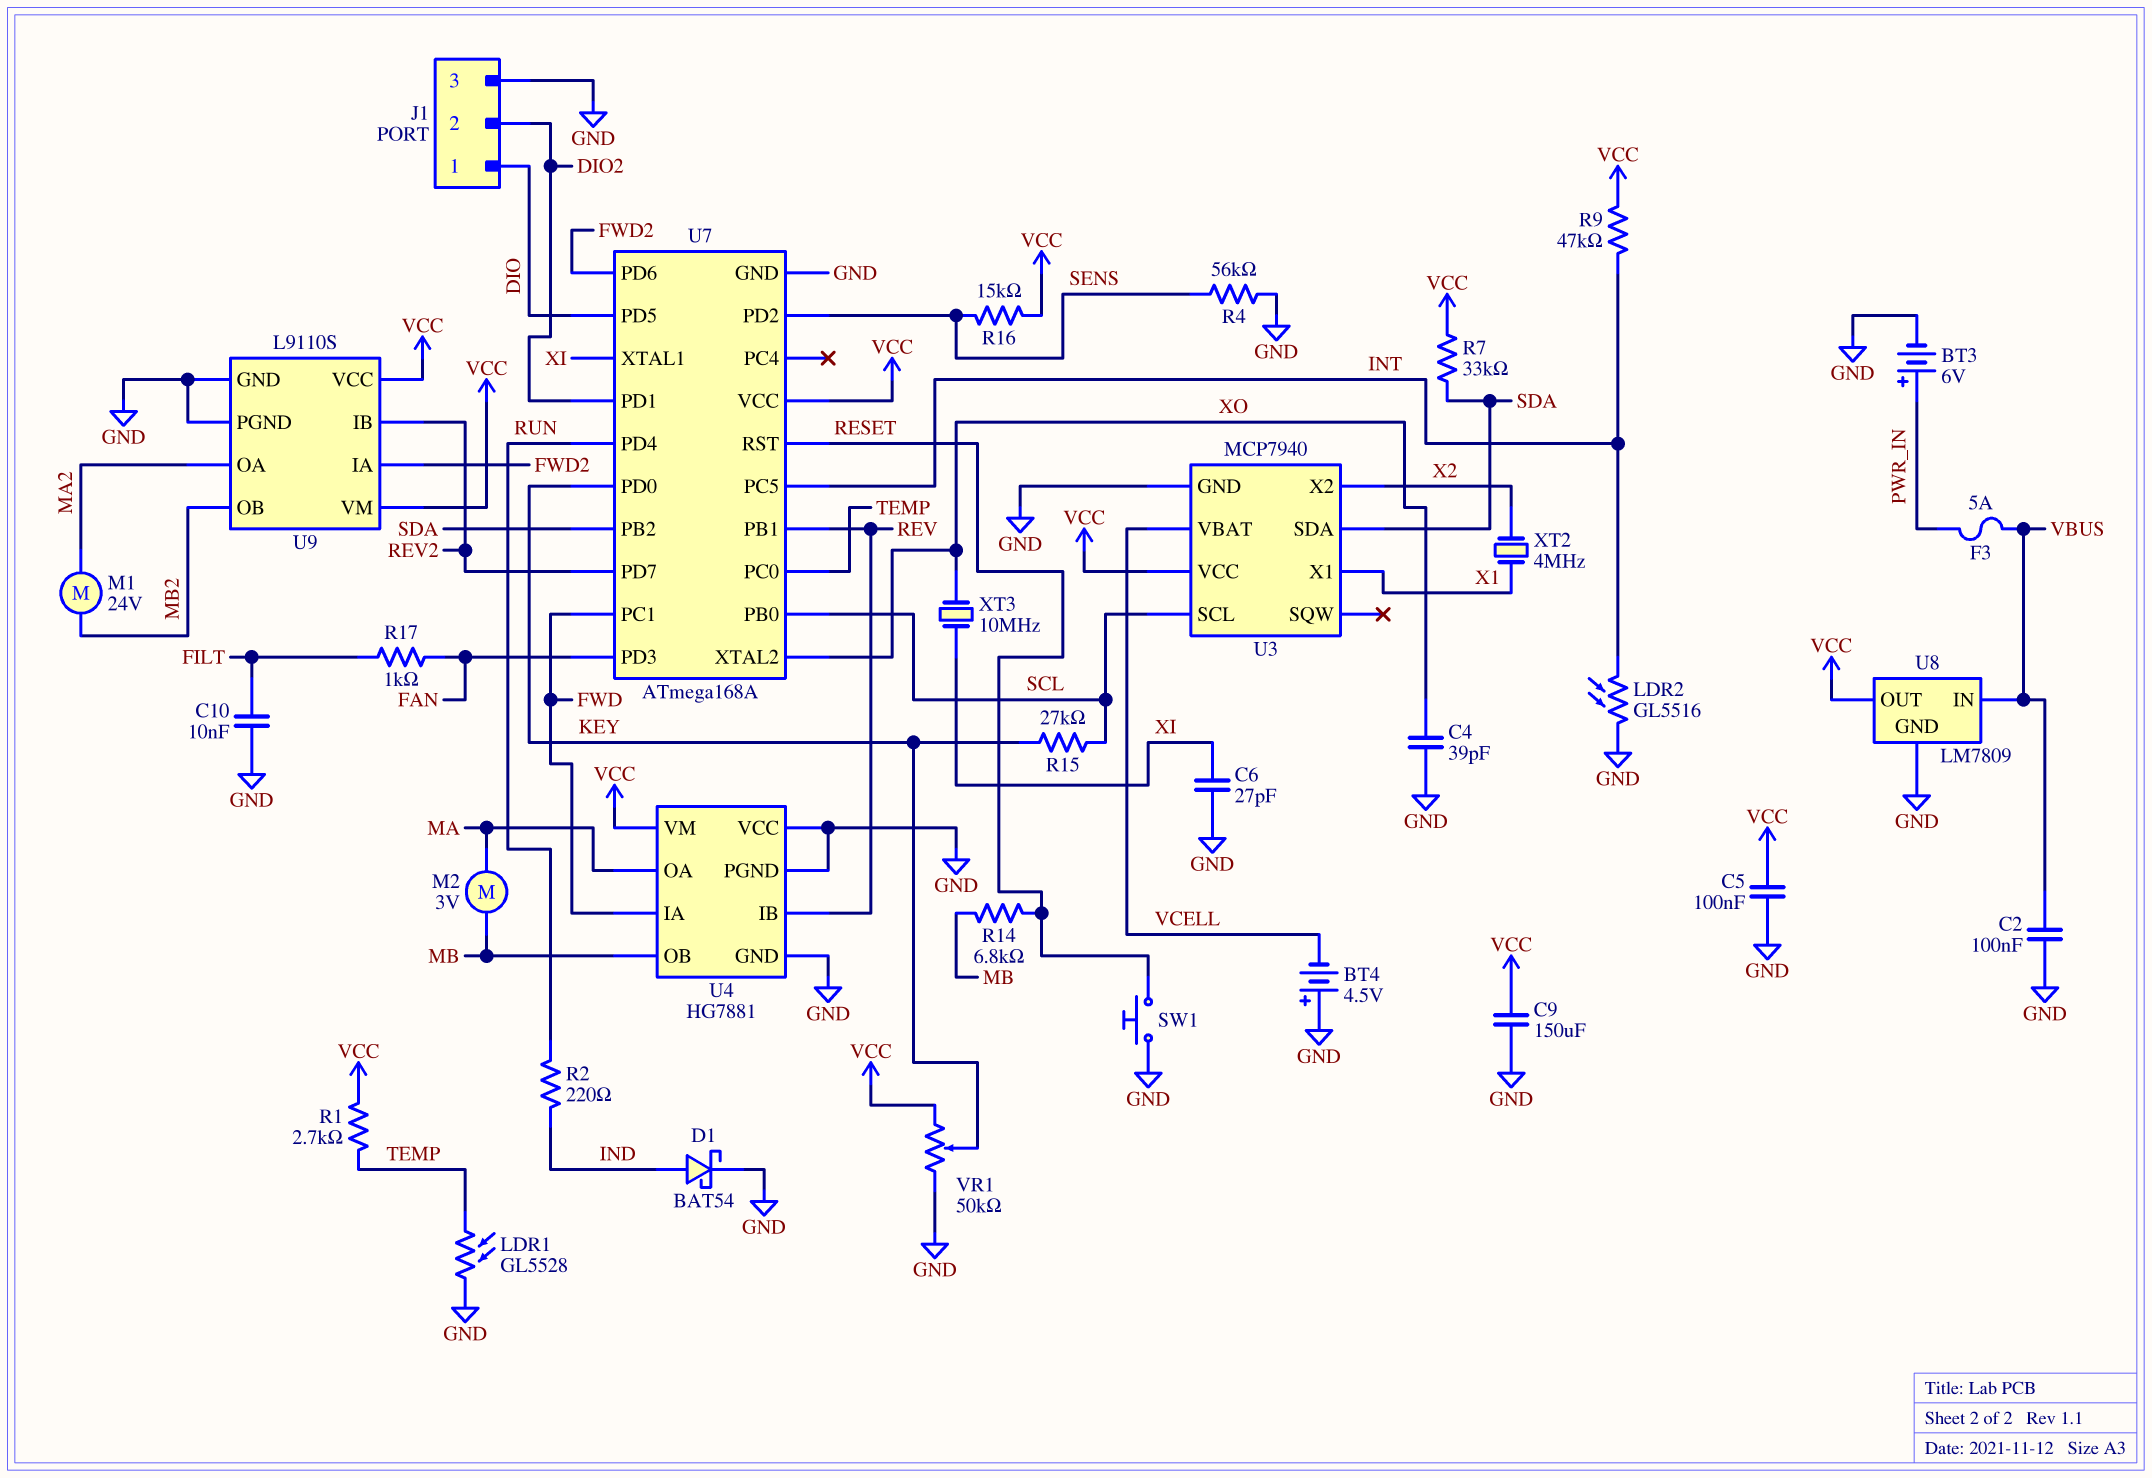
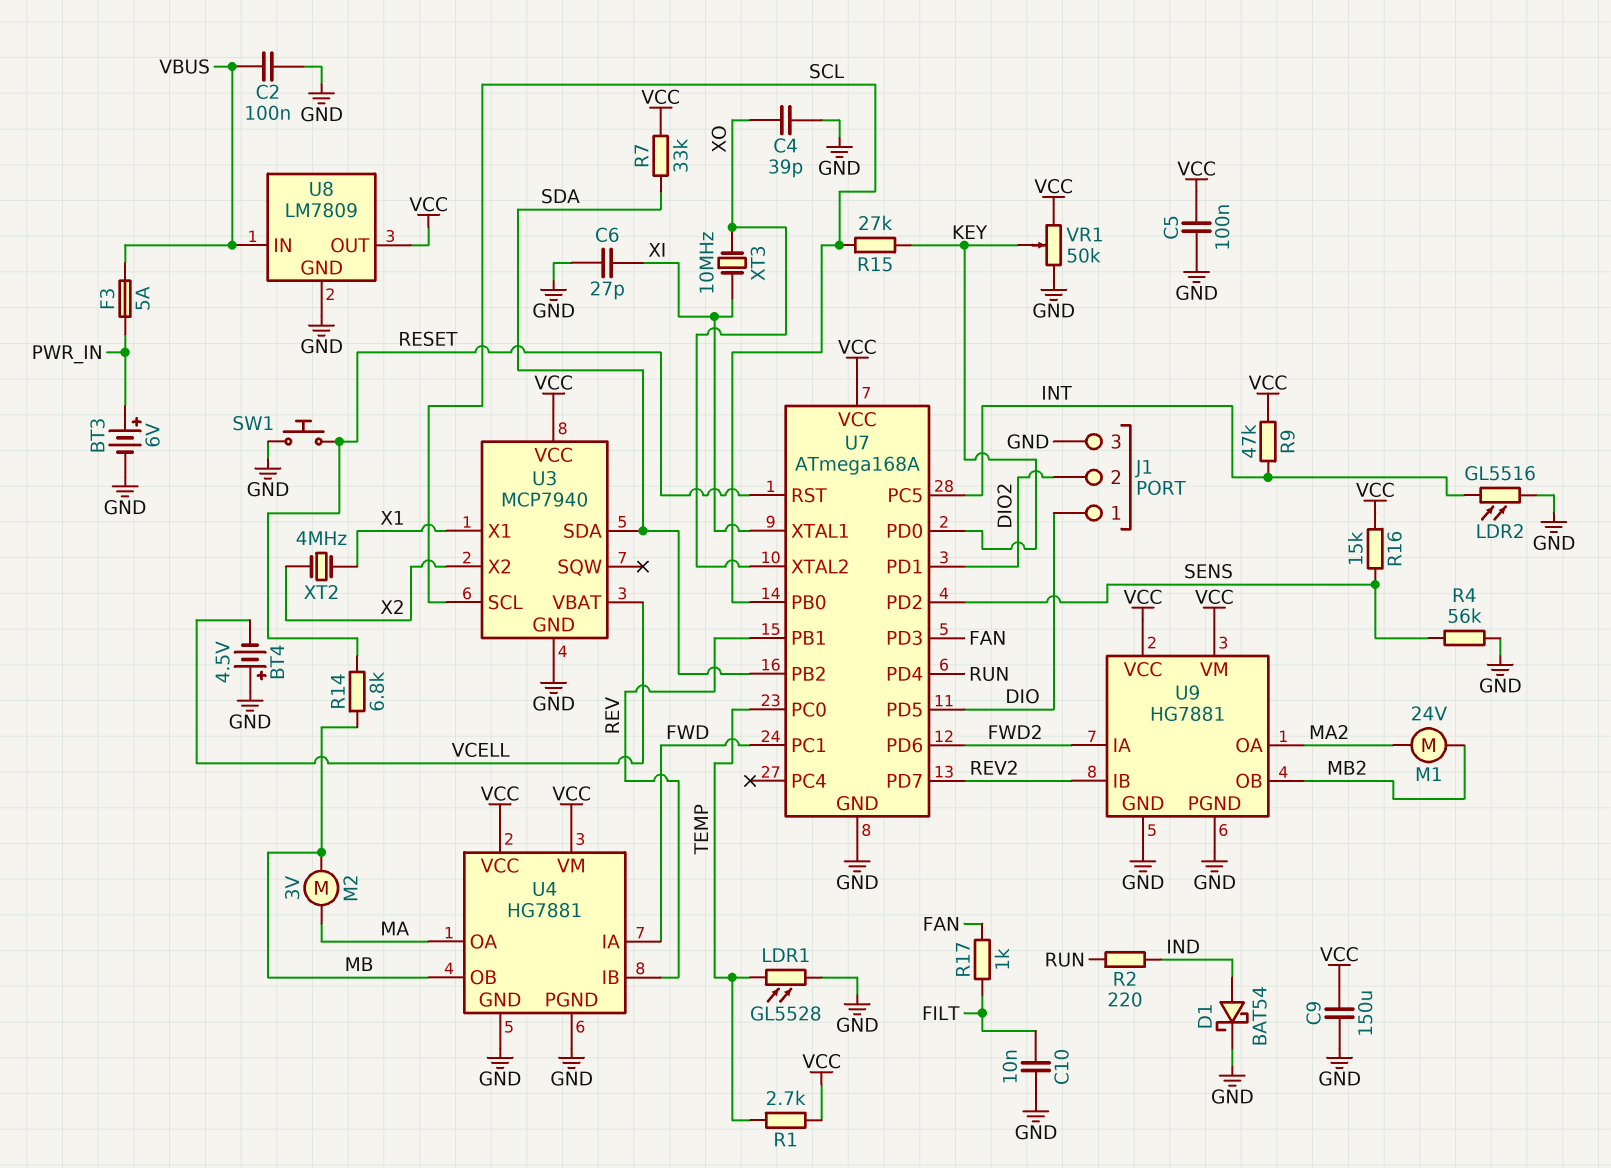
U4 pin VCC: GND -> VCC
U9: L9110S -> HG7881

